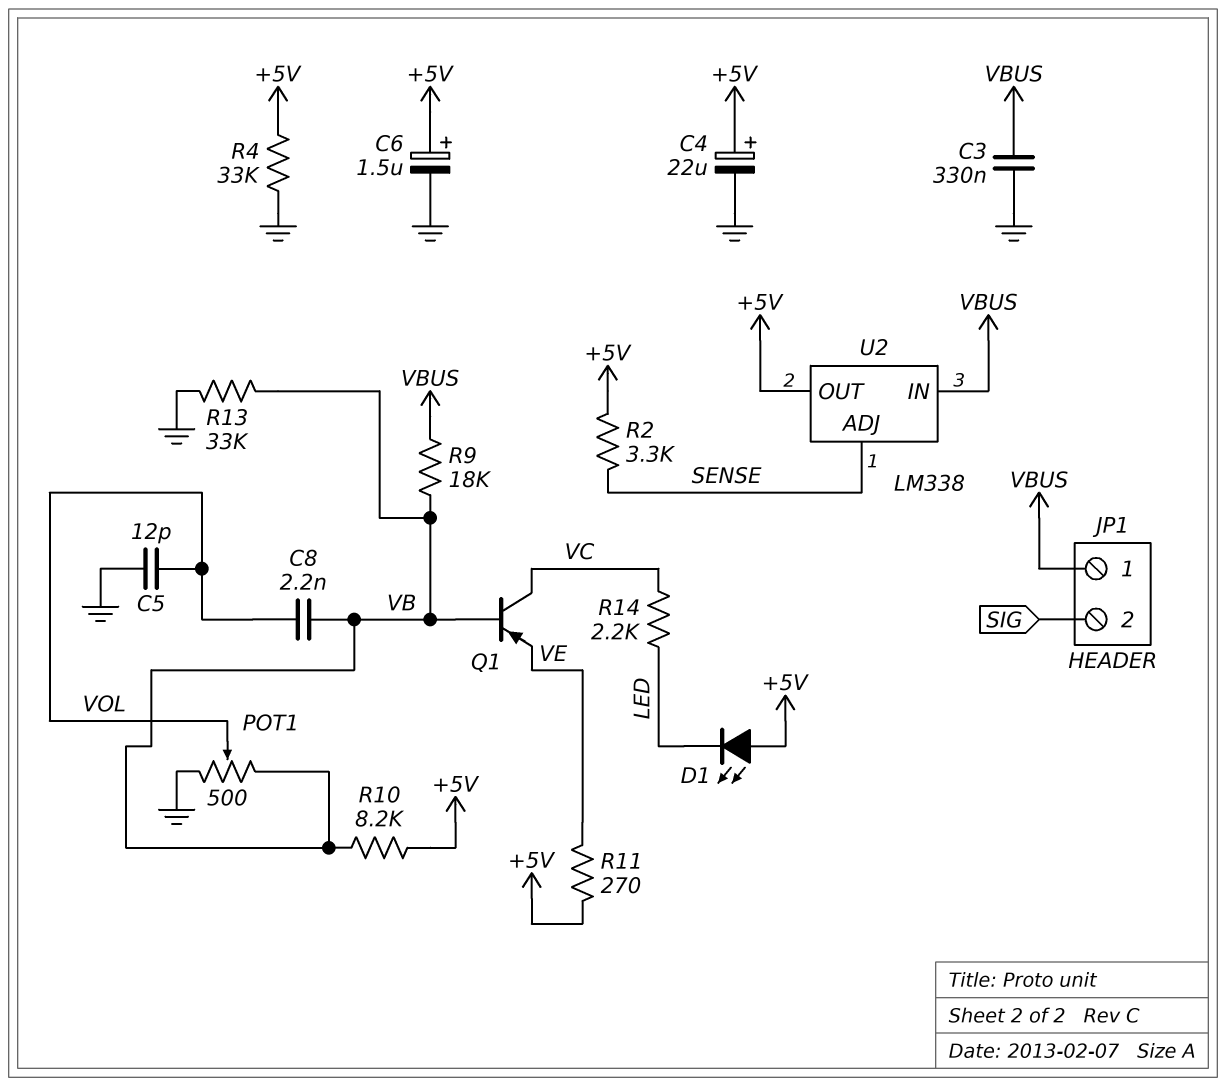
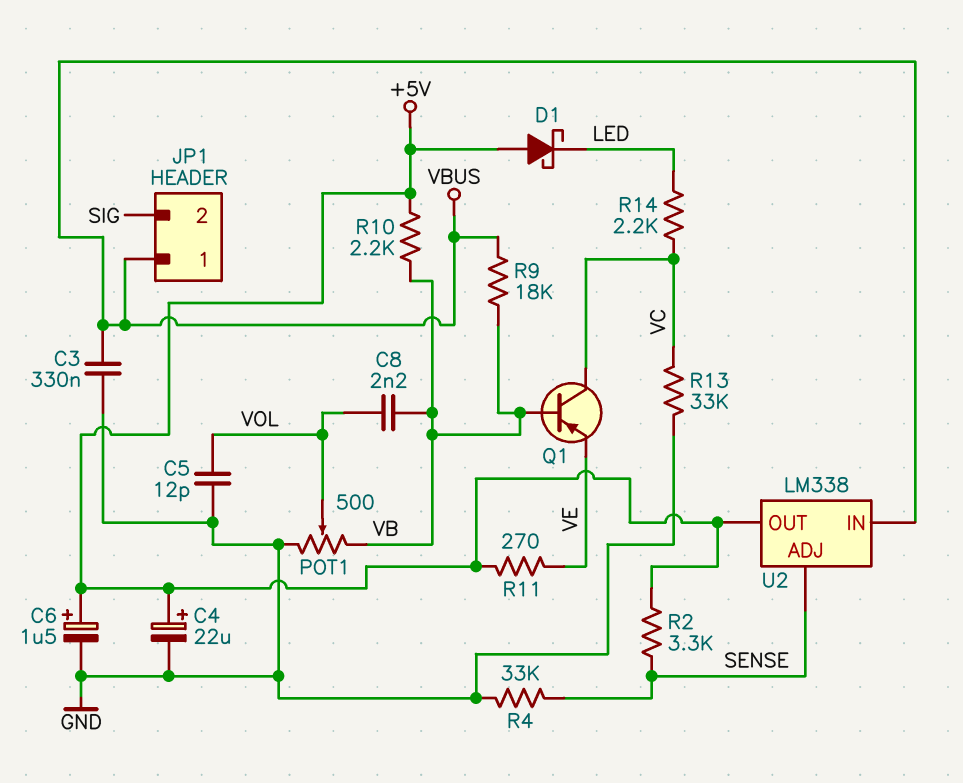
D1: LED (A +5V, K LED) -> schottky (A +5V, K LED)
R4: 33k (+5V, GND) -> 33k (GND, SENSE)
R10: 8.2k (+5V, VB) -> 2.2k (+5V, VB)
R13: 33k (GND, VB) -> 33k (GND, VC)

